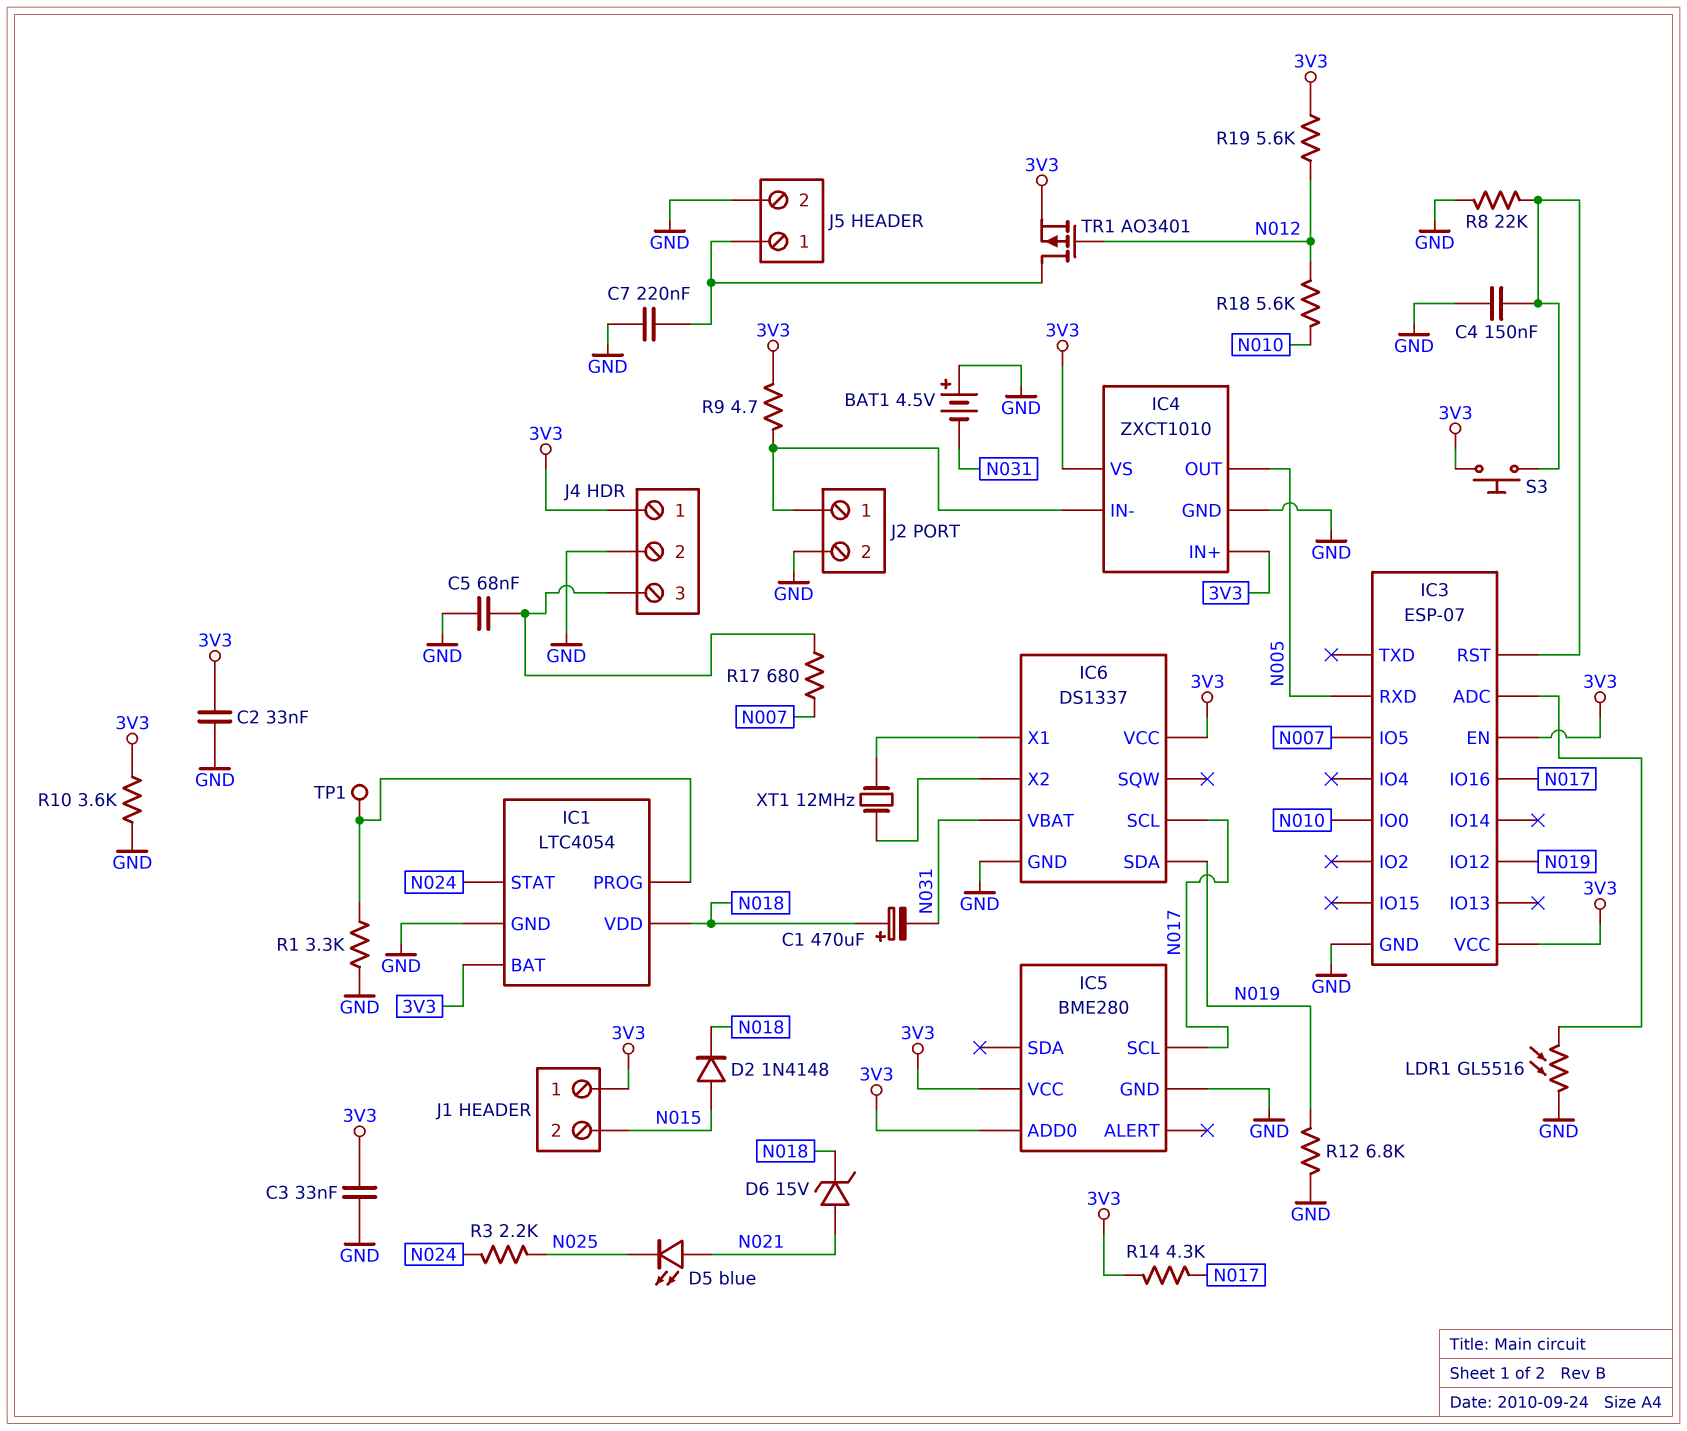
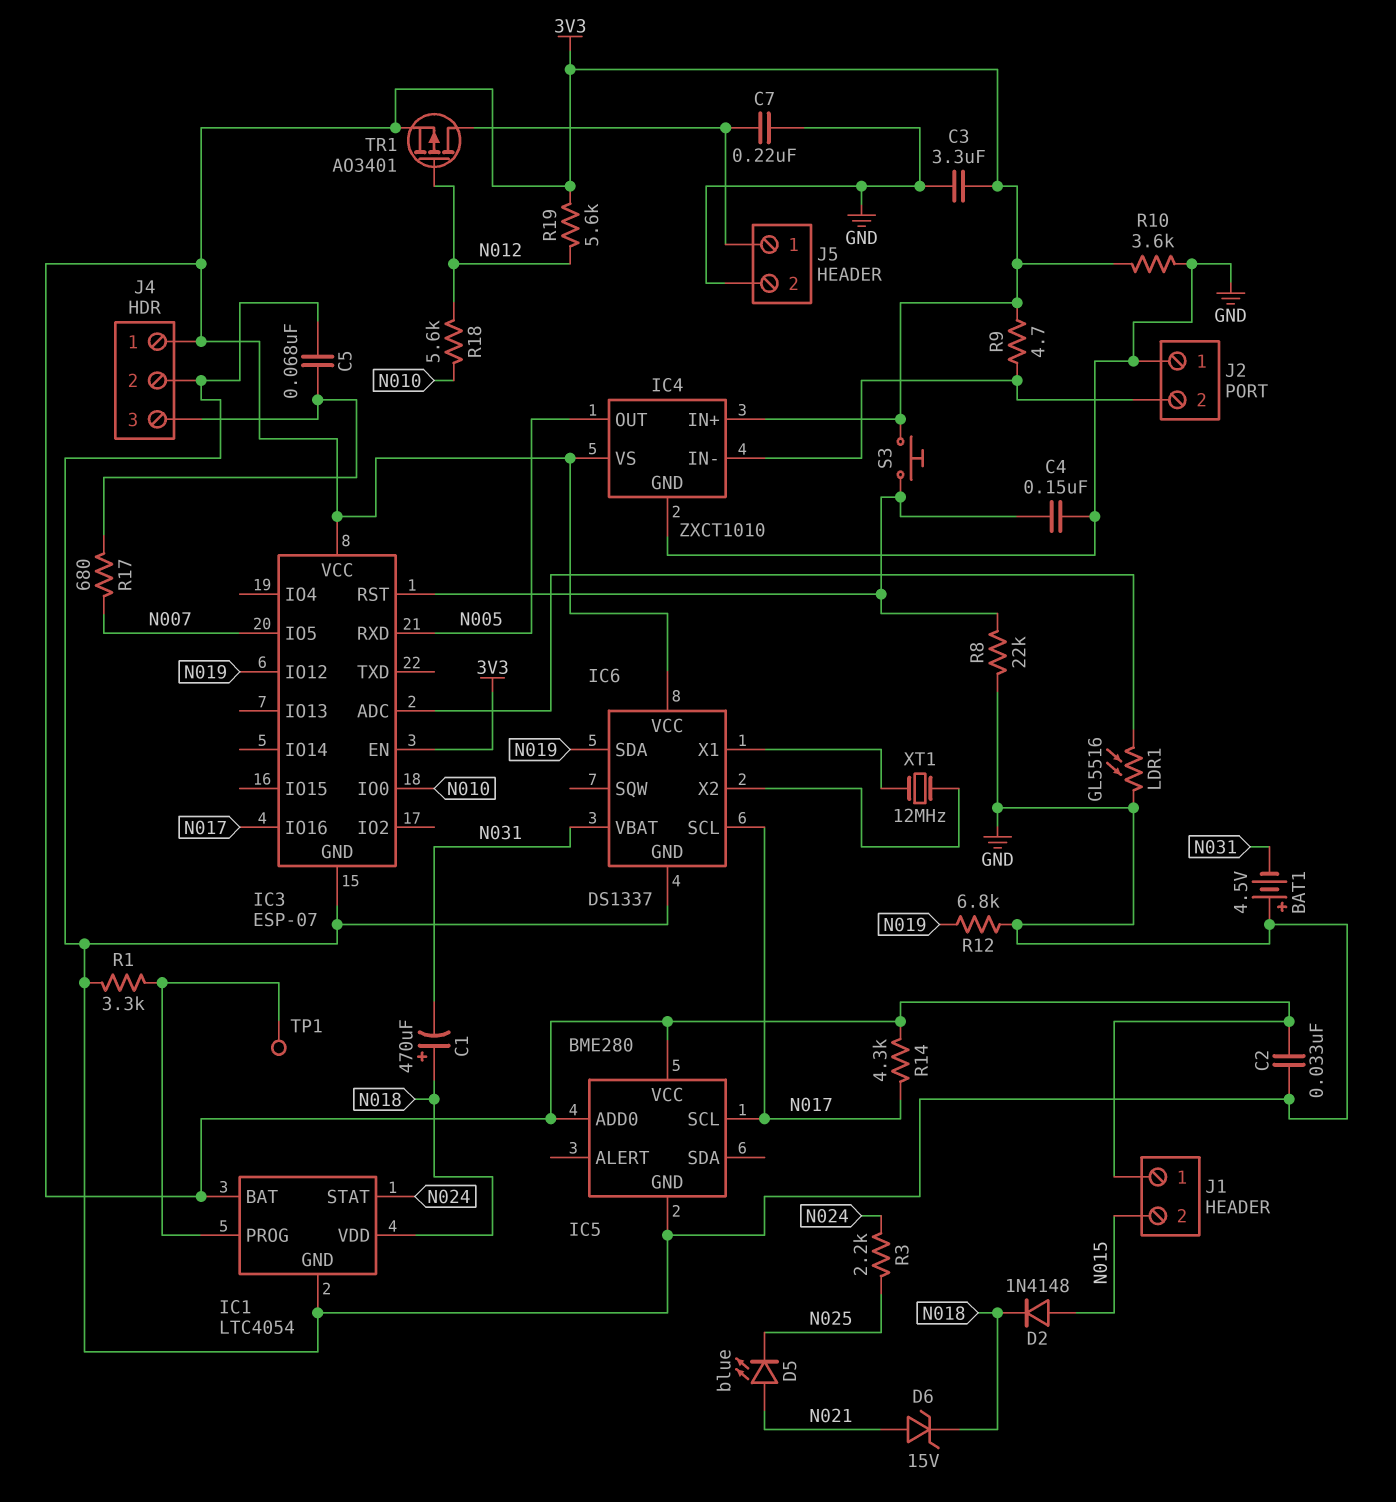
C3: 33nF (3V3, GND) -> 3.3uF (3V3, GND)
J2 pin 1: IC4/IN- -> GND
J2 pin 2: GND -> IC4/IN-

